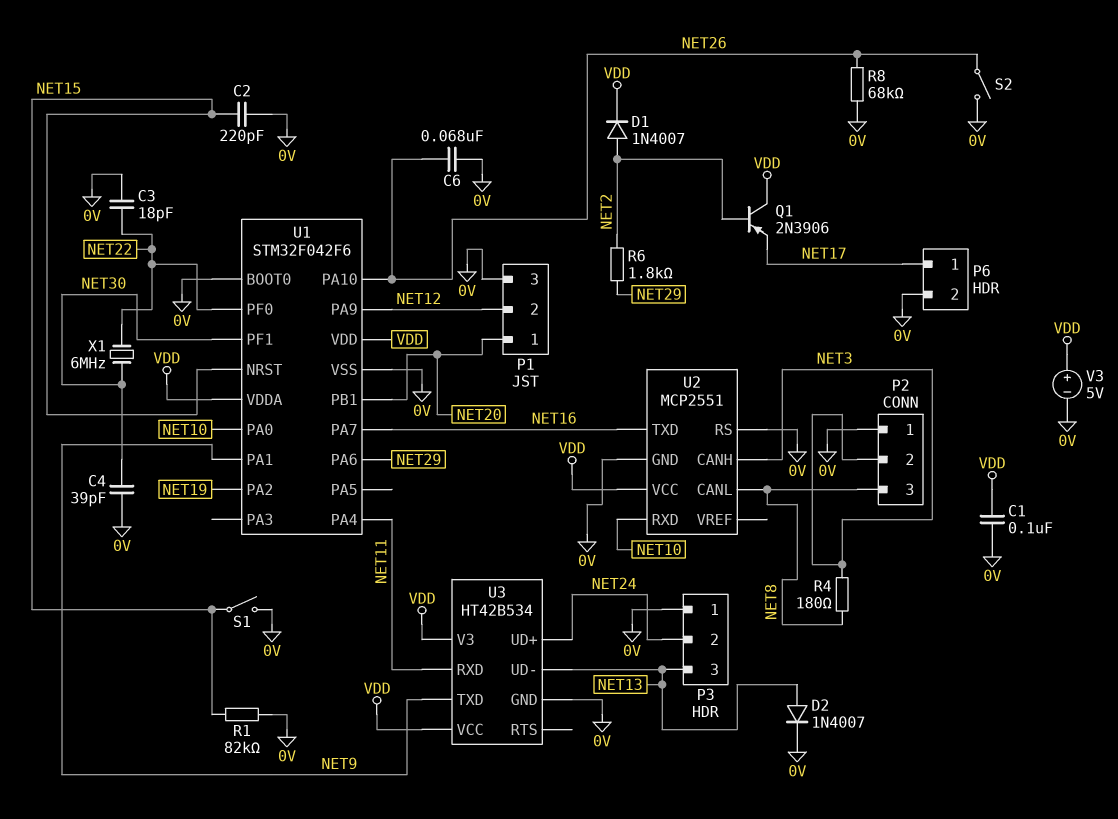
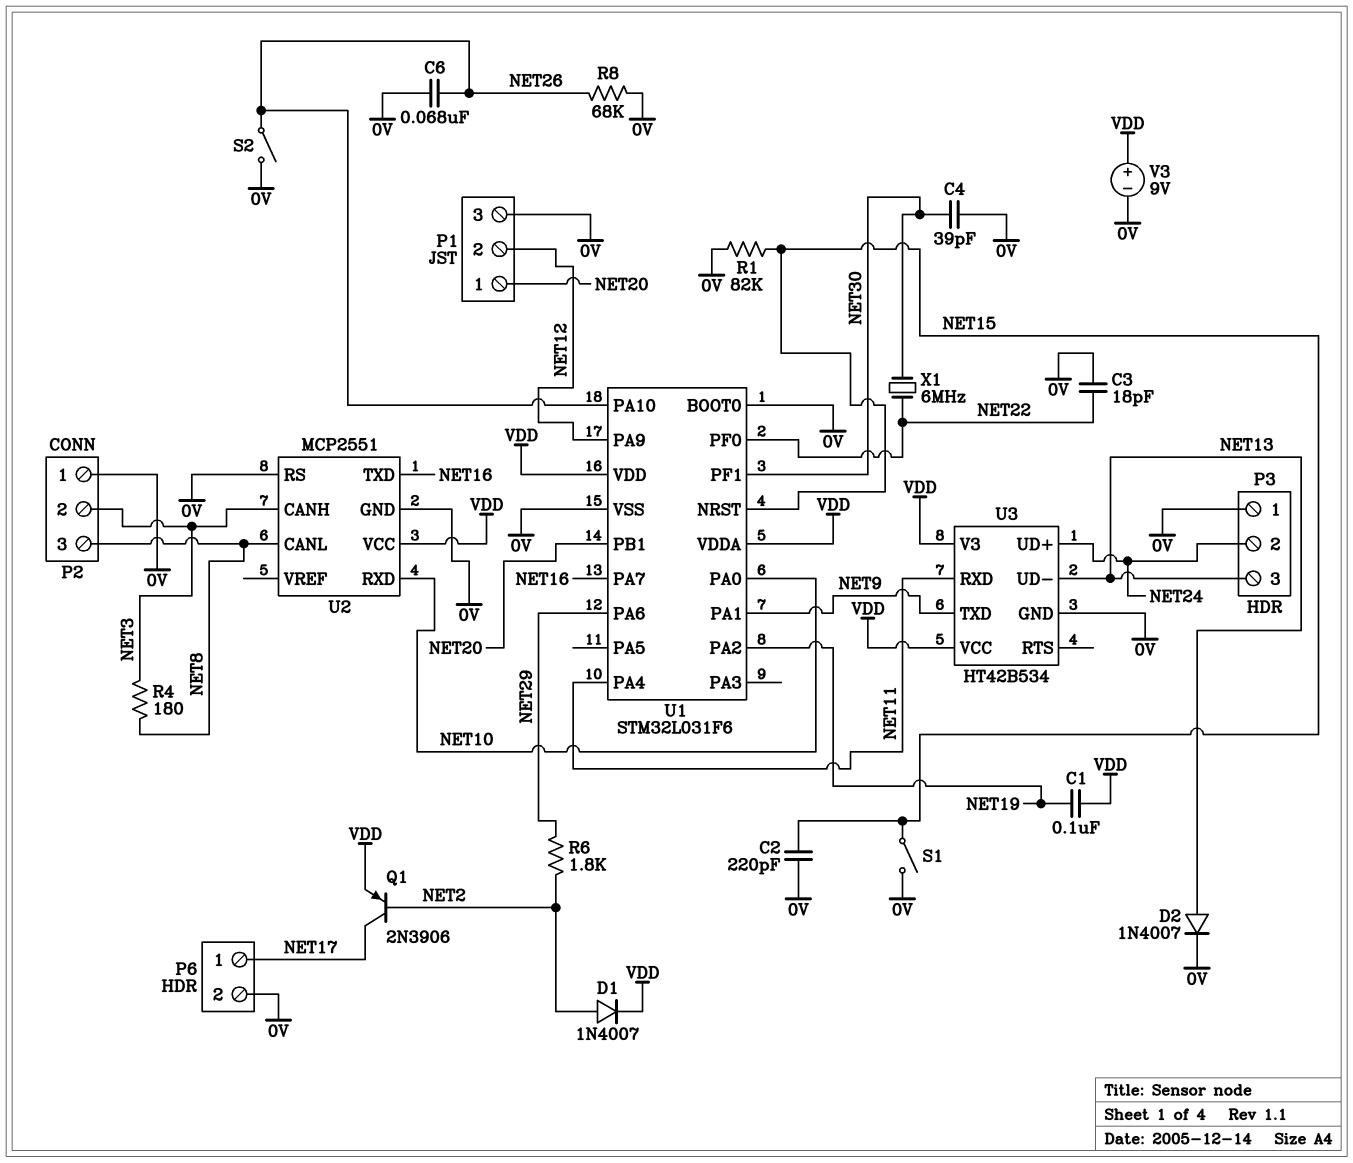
C1: 100nF (0V, VDD) -> 100nF (NET19, VDD)
Q1: PNP 2N3906 (B NET2, C VDD, E NET17) -> PNP 2N3906 (B NET2, C NET17, E VDD)
U1: STM32F042F6 -> STM32L031F6
V3: 5V (plus VDD, minus 0V) -> 9V (plus VDD, minus 0V)

